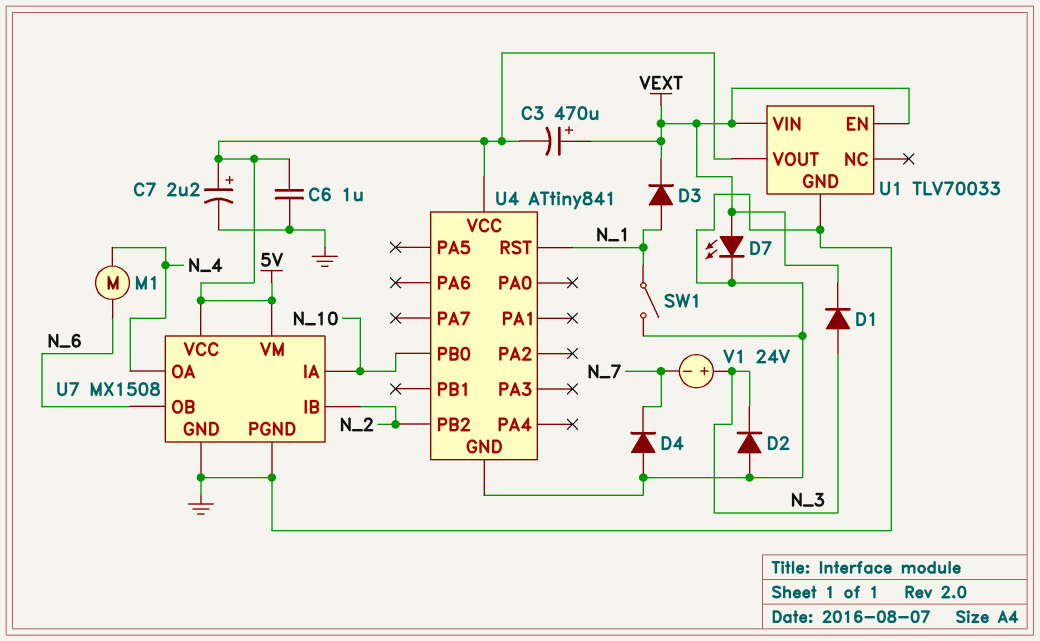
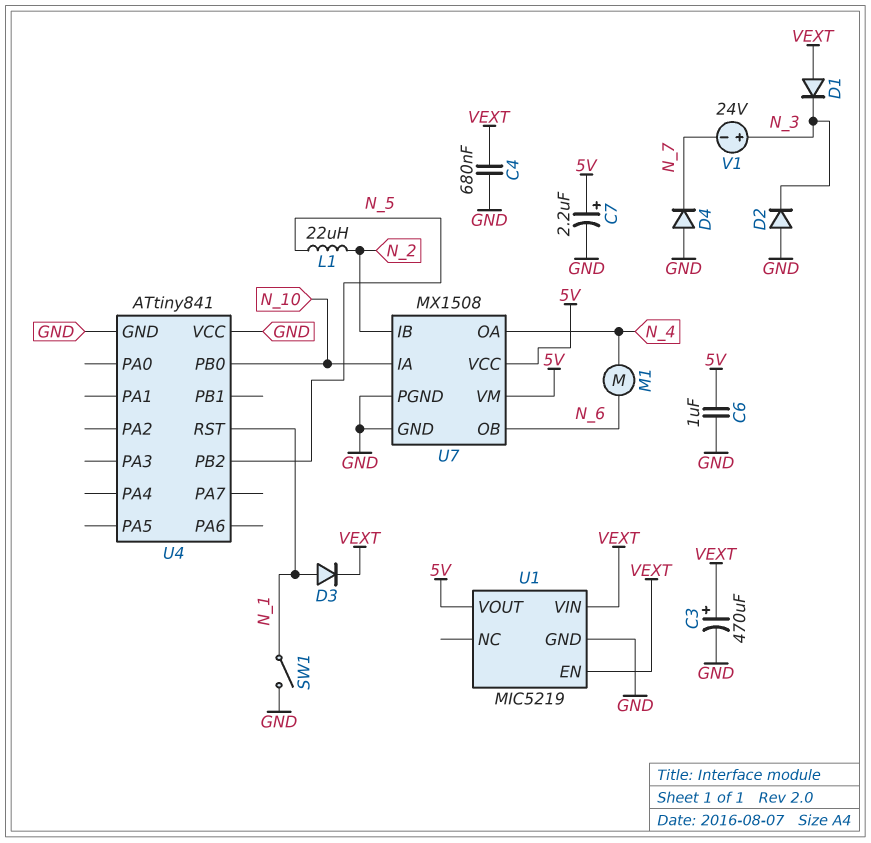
C3: 470uF (plus VEXT, minus 5V) -> 470uF (plus VEXT, minus GND)
C4: none -> 680nF (GND, VEXT)
D1: diode (A N_3, K VEXT) -> diode (A VEXT, K N_3)
D7: LED (A VEXT, K GND) -> none
L1: none -> 22uH (N_2, N_5)
U1: TLV70033 -> MIC5219
U4 pin PB2: N_2 -> N_5
U4 pin VCC: 5V -> GND

